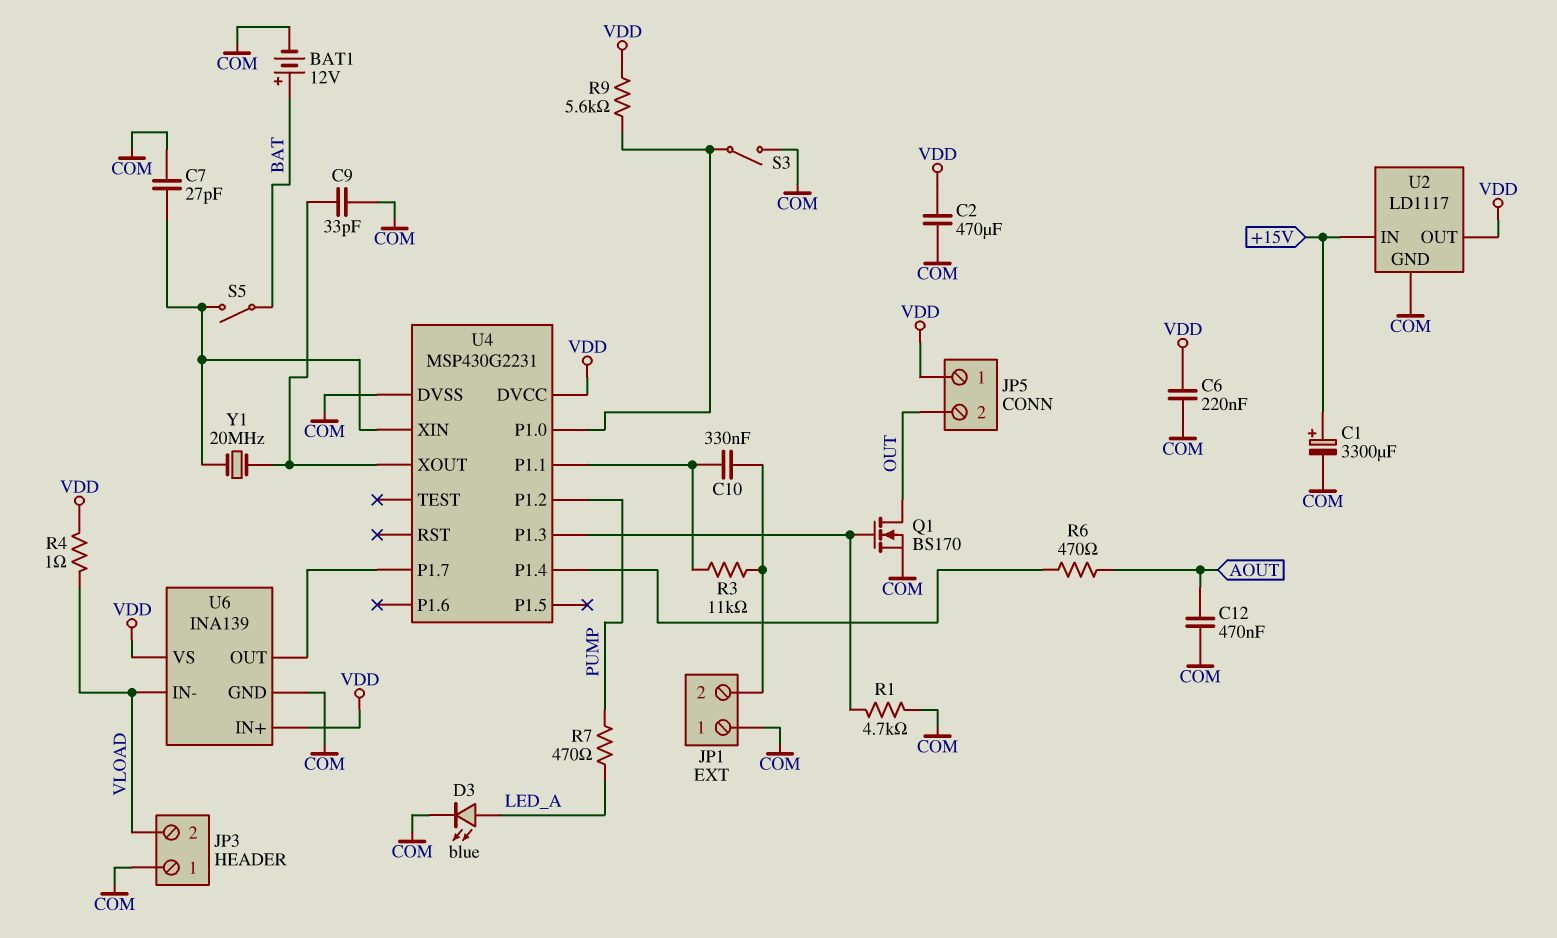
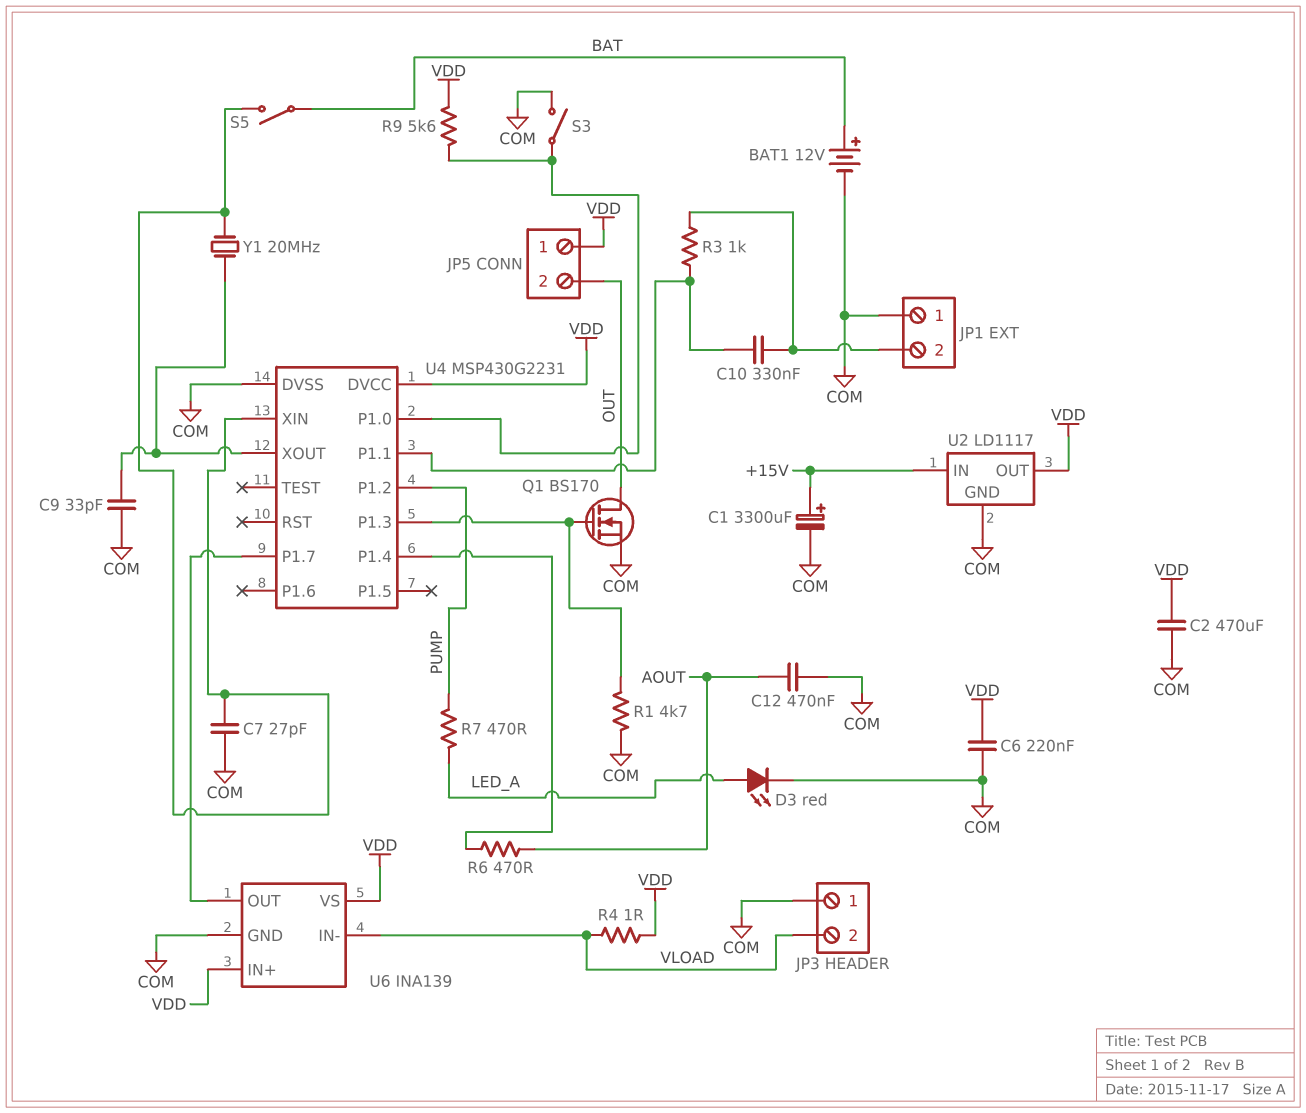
D3: LED blue (A LED_A, K COM) -> LED red (A LED_A, K COM)
R3: 11k (JP1/2, U4/P1.1) -> 1k (JP1/2, U4/P1.1)

